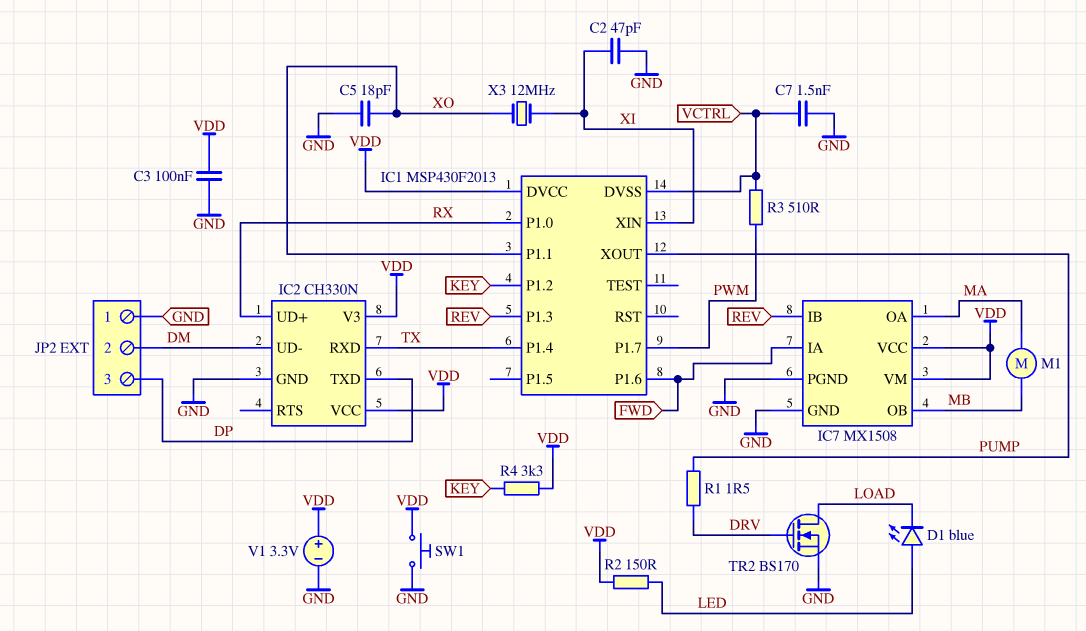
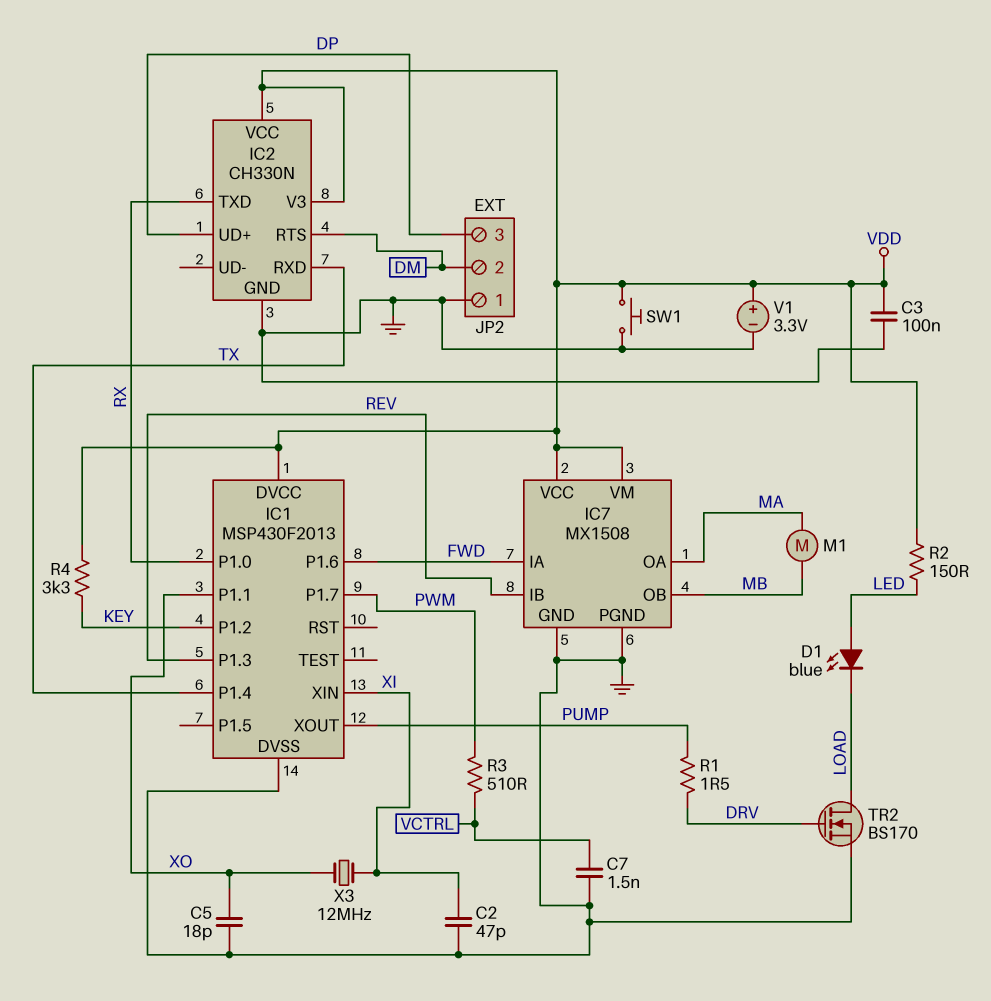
IC1 pin DVSS: VCTRL -> GND
IC2 pin RTS: none -> DM
IC2 pin TXD: DP -> RX
IC2 pin UD+: RX -> DP
IC2 pin UD-: DM -> none

